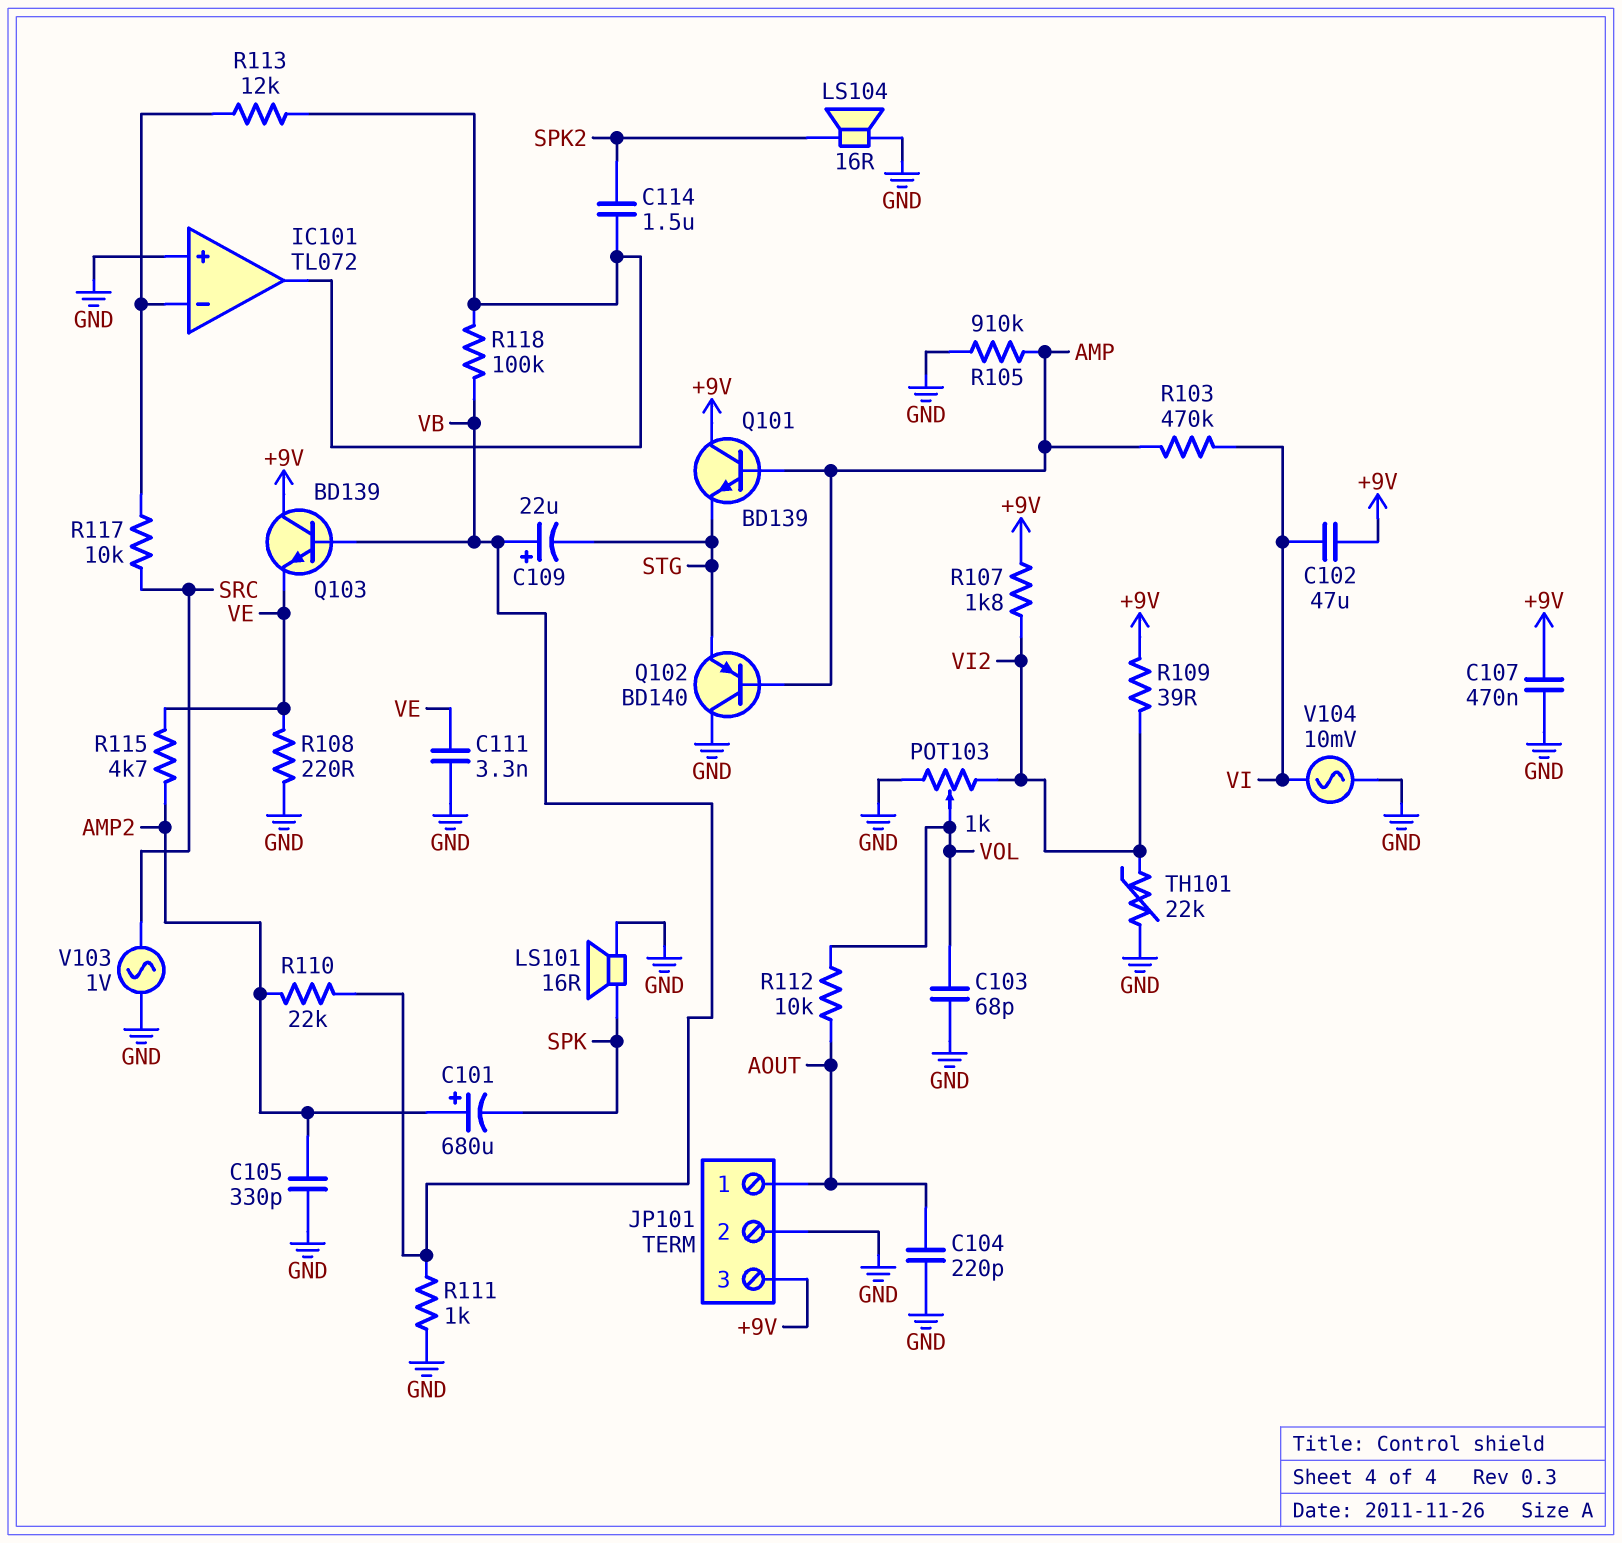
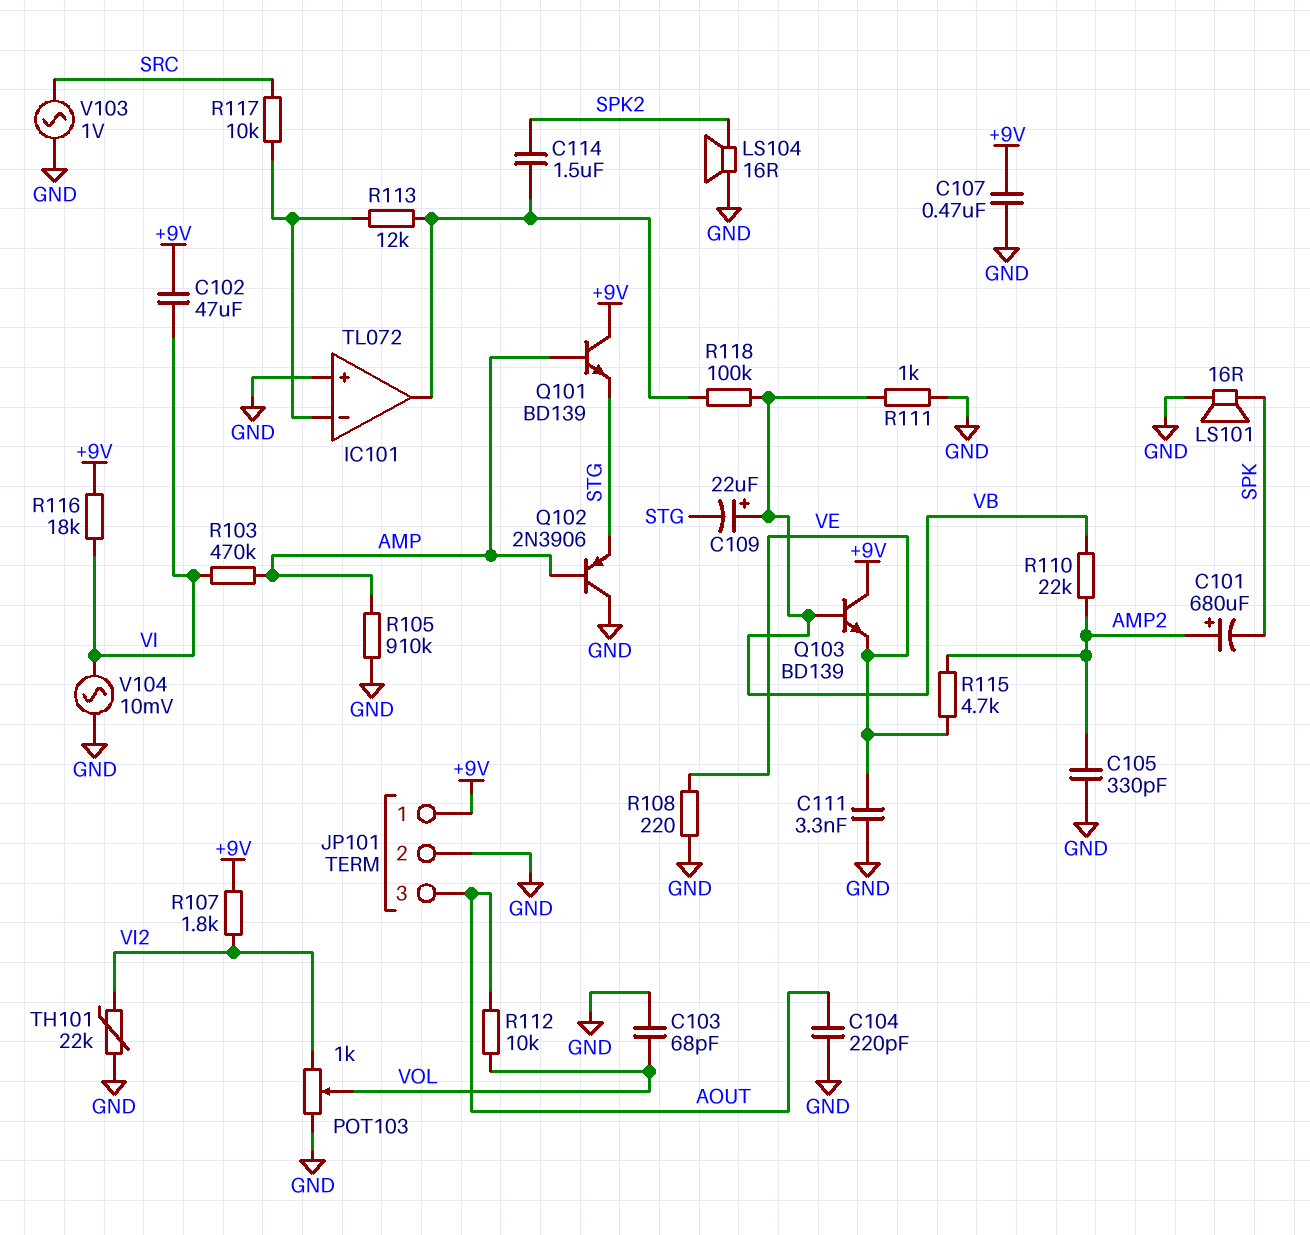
JP101 pin 1: AOUT -> +9V
JP101 pin 3: +9V -> AOUT
Q102: PNP BD140 (B AMP, C GND, E STG) -> PNP 2N3906 (B AMP, C GND, E STG)
R109: 39 (+9V, VI2) -> none
R116: none -> 18k (+9V, VI)

